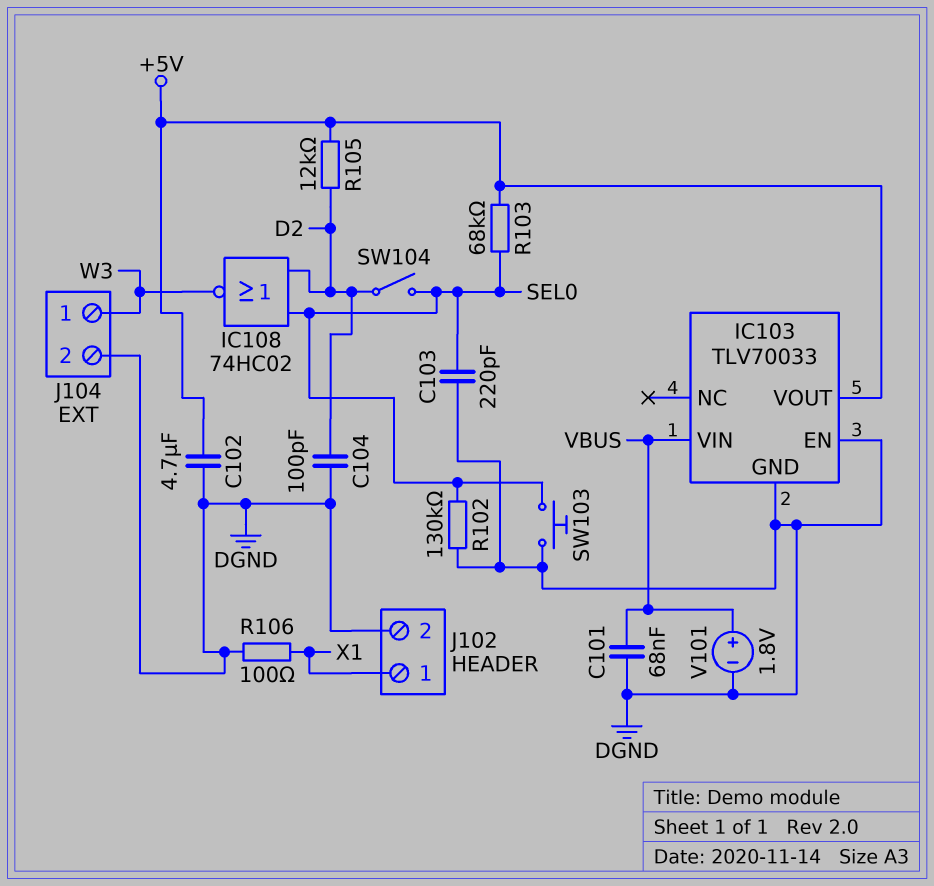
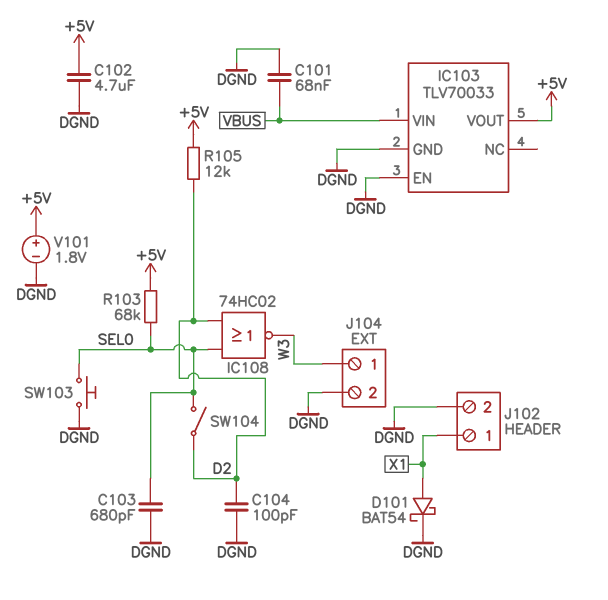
C103: 220pF (DGND, SEL0) -> 680pF (DGND, SEL0)
D101: none -> schottky BAT54 (A X1, K DGND)
R102: 130k (DGND, SEL0) -> none
R106: 100 (DGND, X1) -> none
V101: 1.8V (plus VBUS, minus DGND) -> 1.8V (plus +5V, minus DGND)

